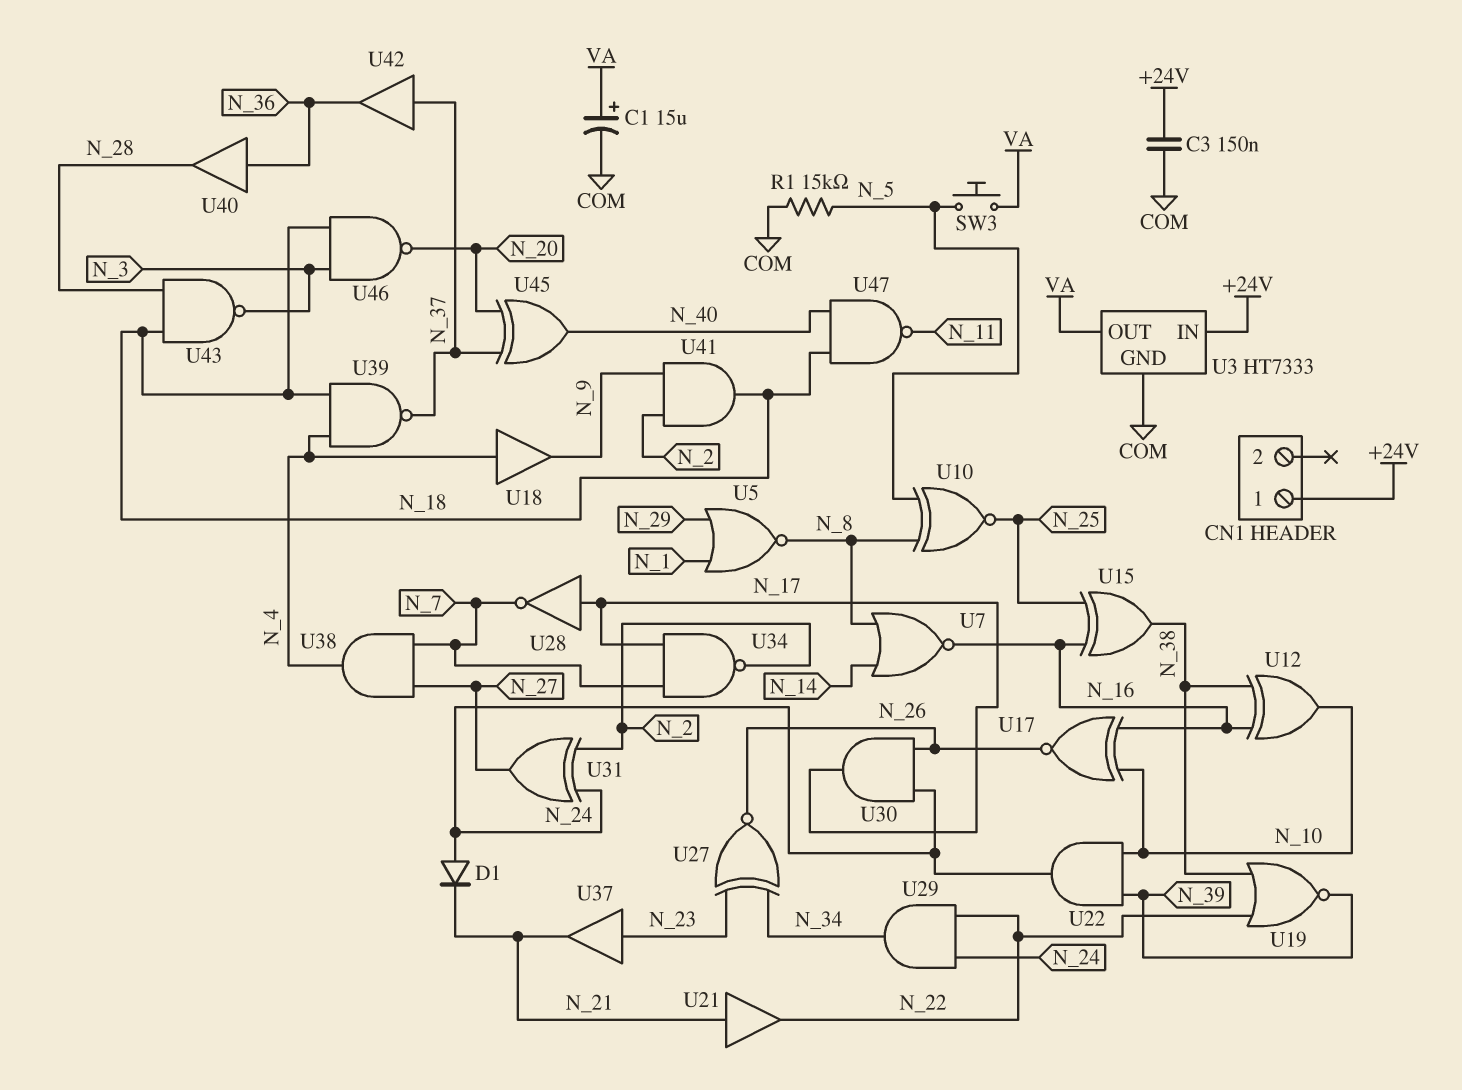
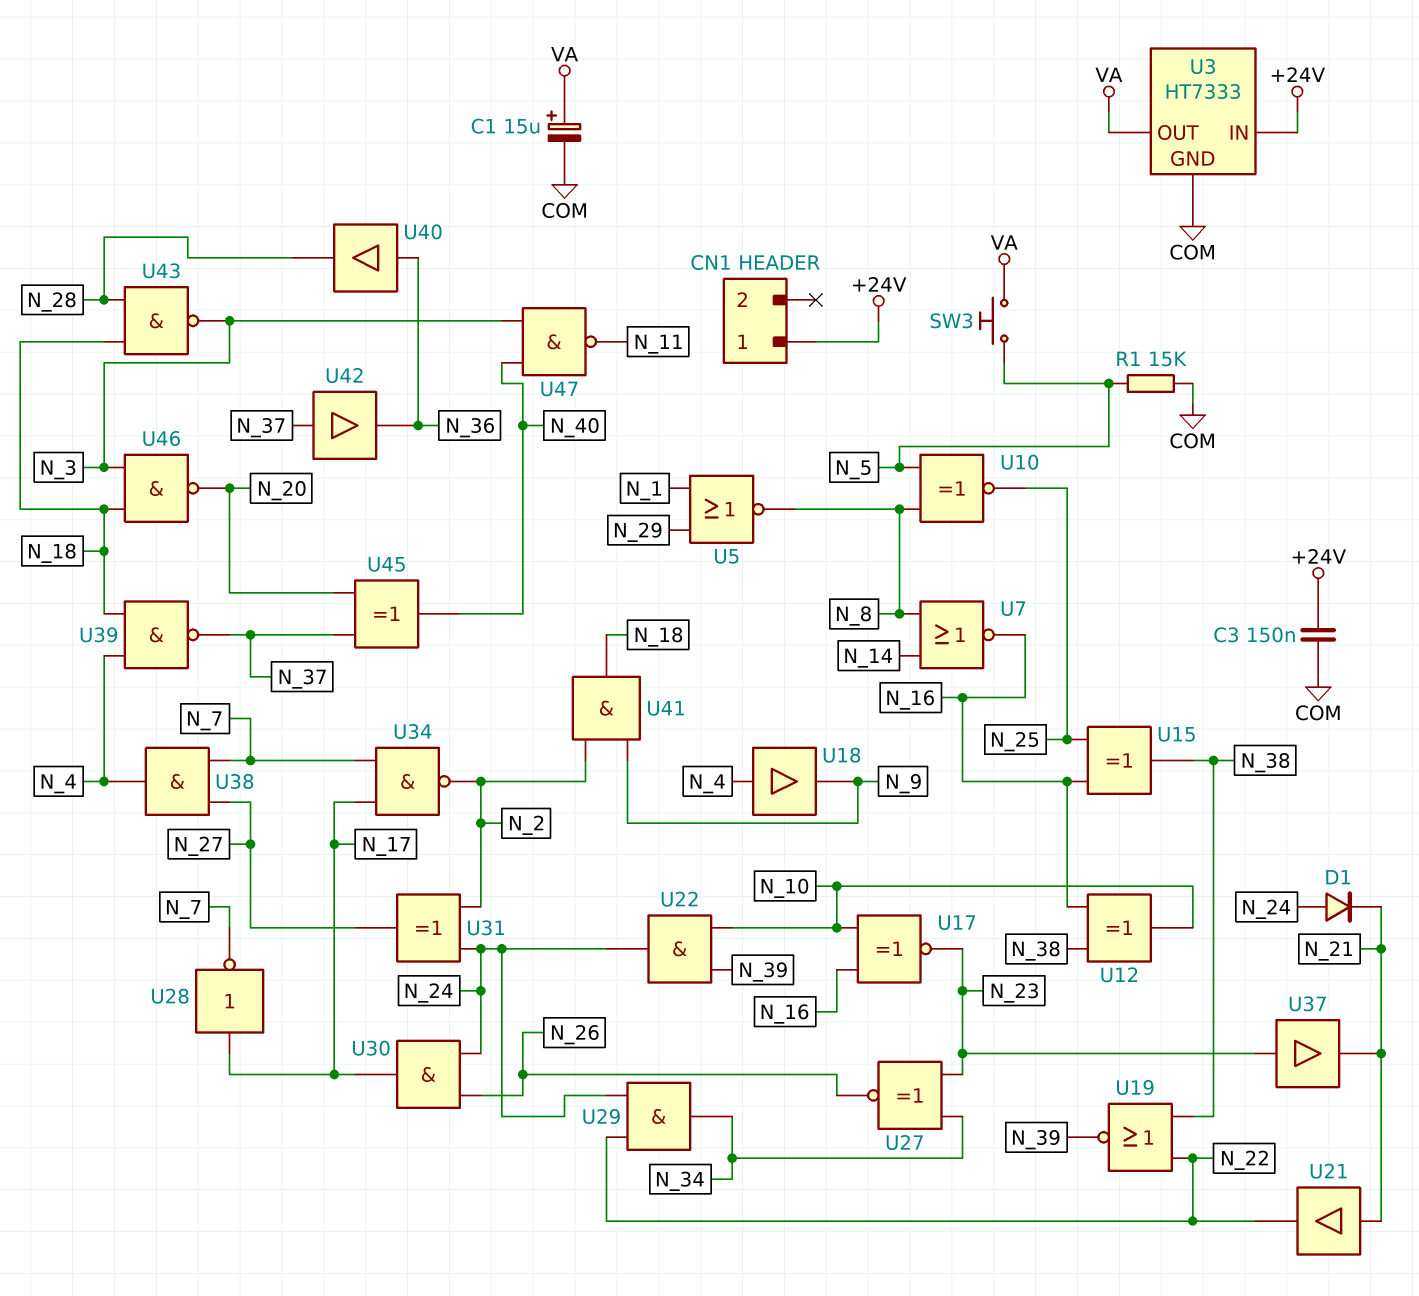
U17: XNOR (in N_10, in N_16, out N_26) -> XNOR (in N_10, in N_16, out N_23)
U47: NAND (in N_18, in N_40, out N_11) -> NAND (in N_3, in N_40, out N_11)

